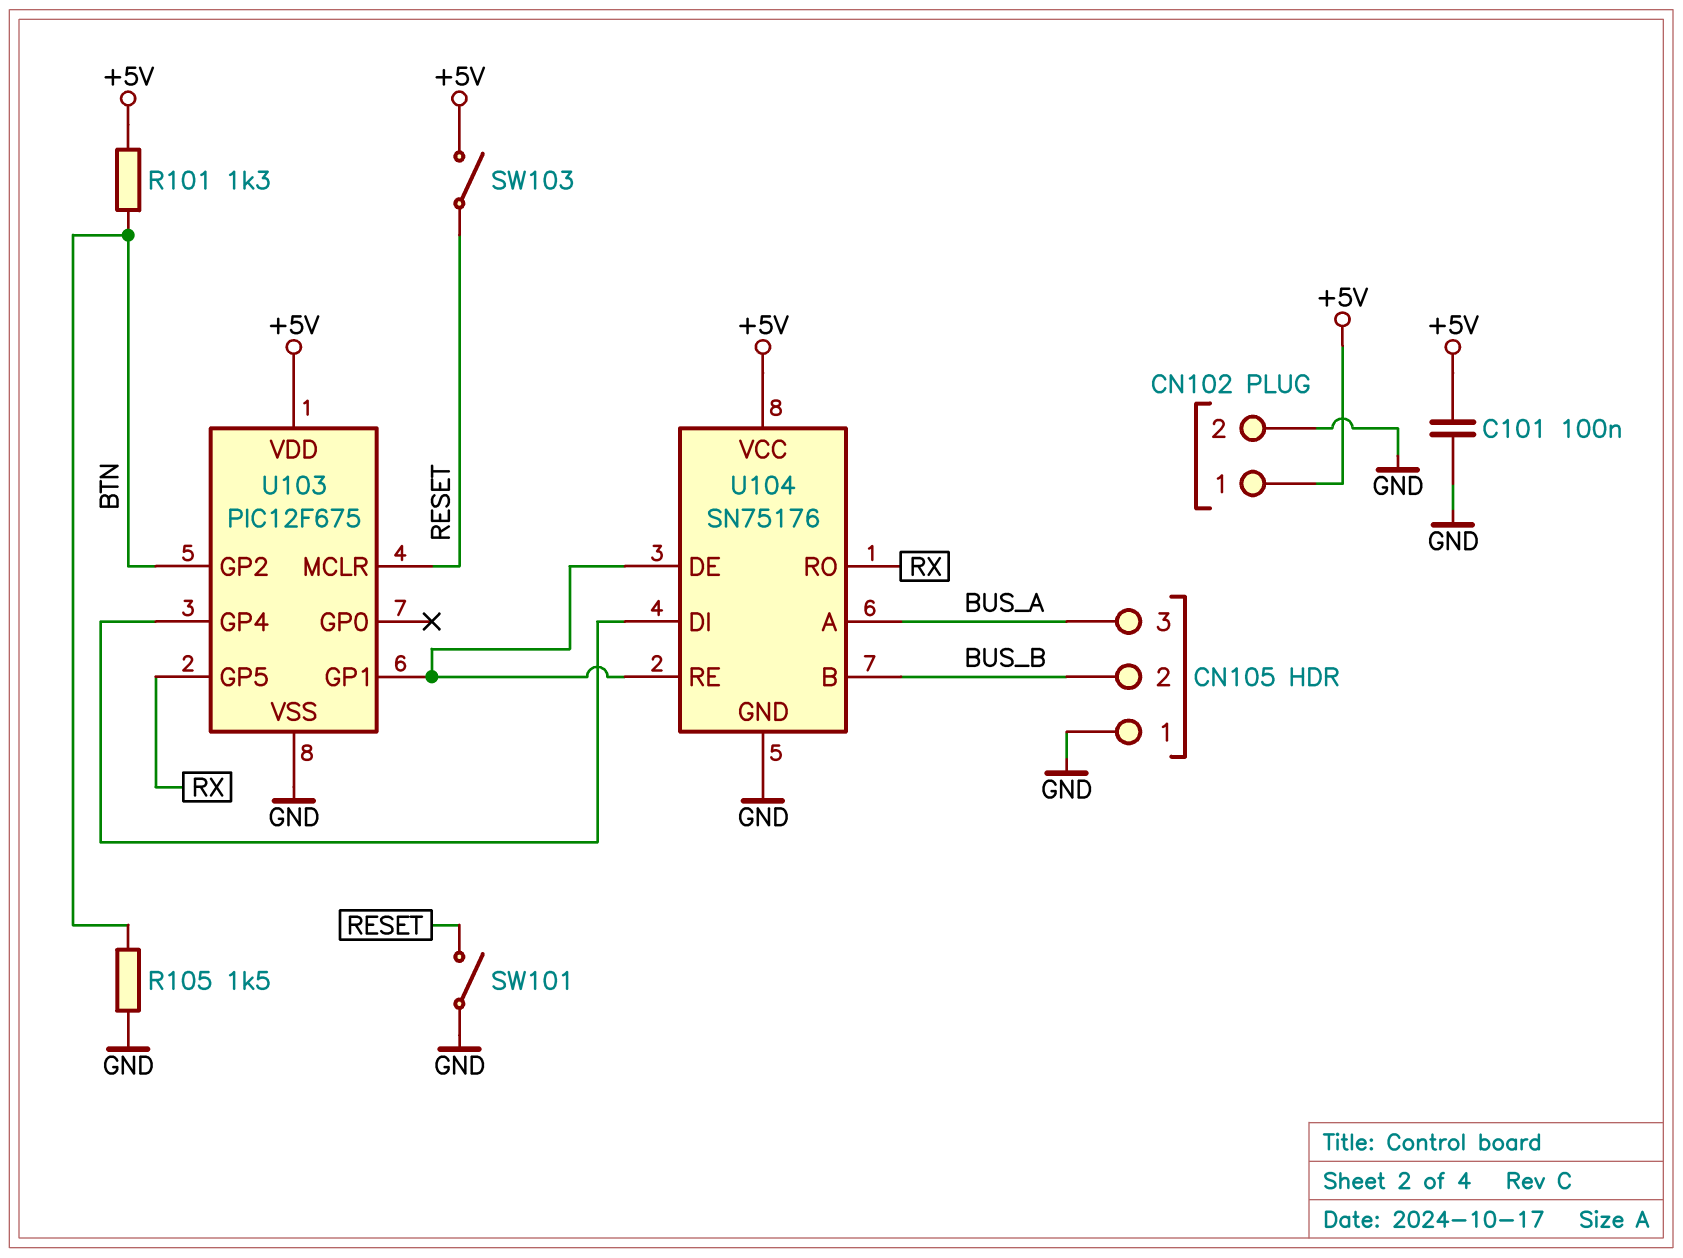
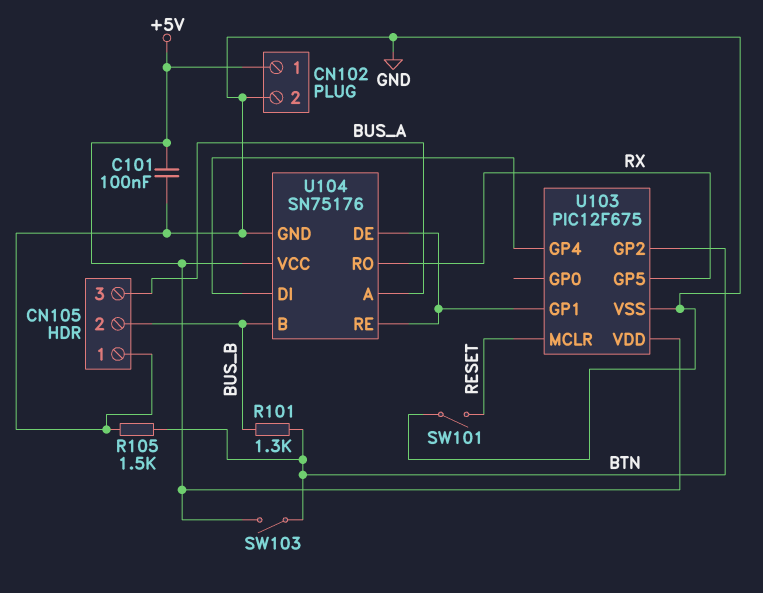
R101: 1.3k (+5V, BTN) -> 1.3k (BTN, BUS_B)
SW103: switch (+5V, RESET) -> switch (+5V, BTN)

